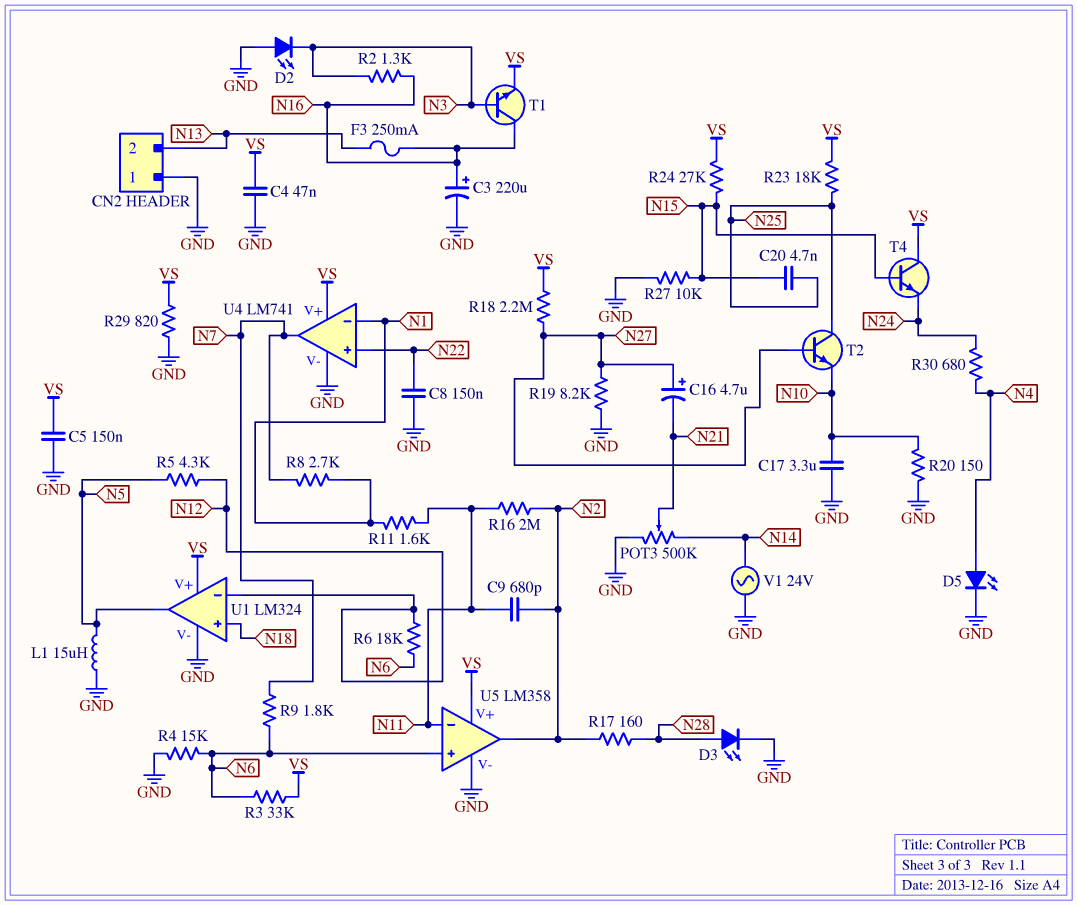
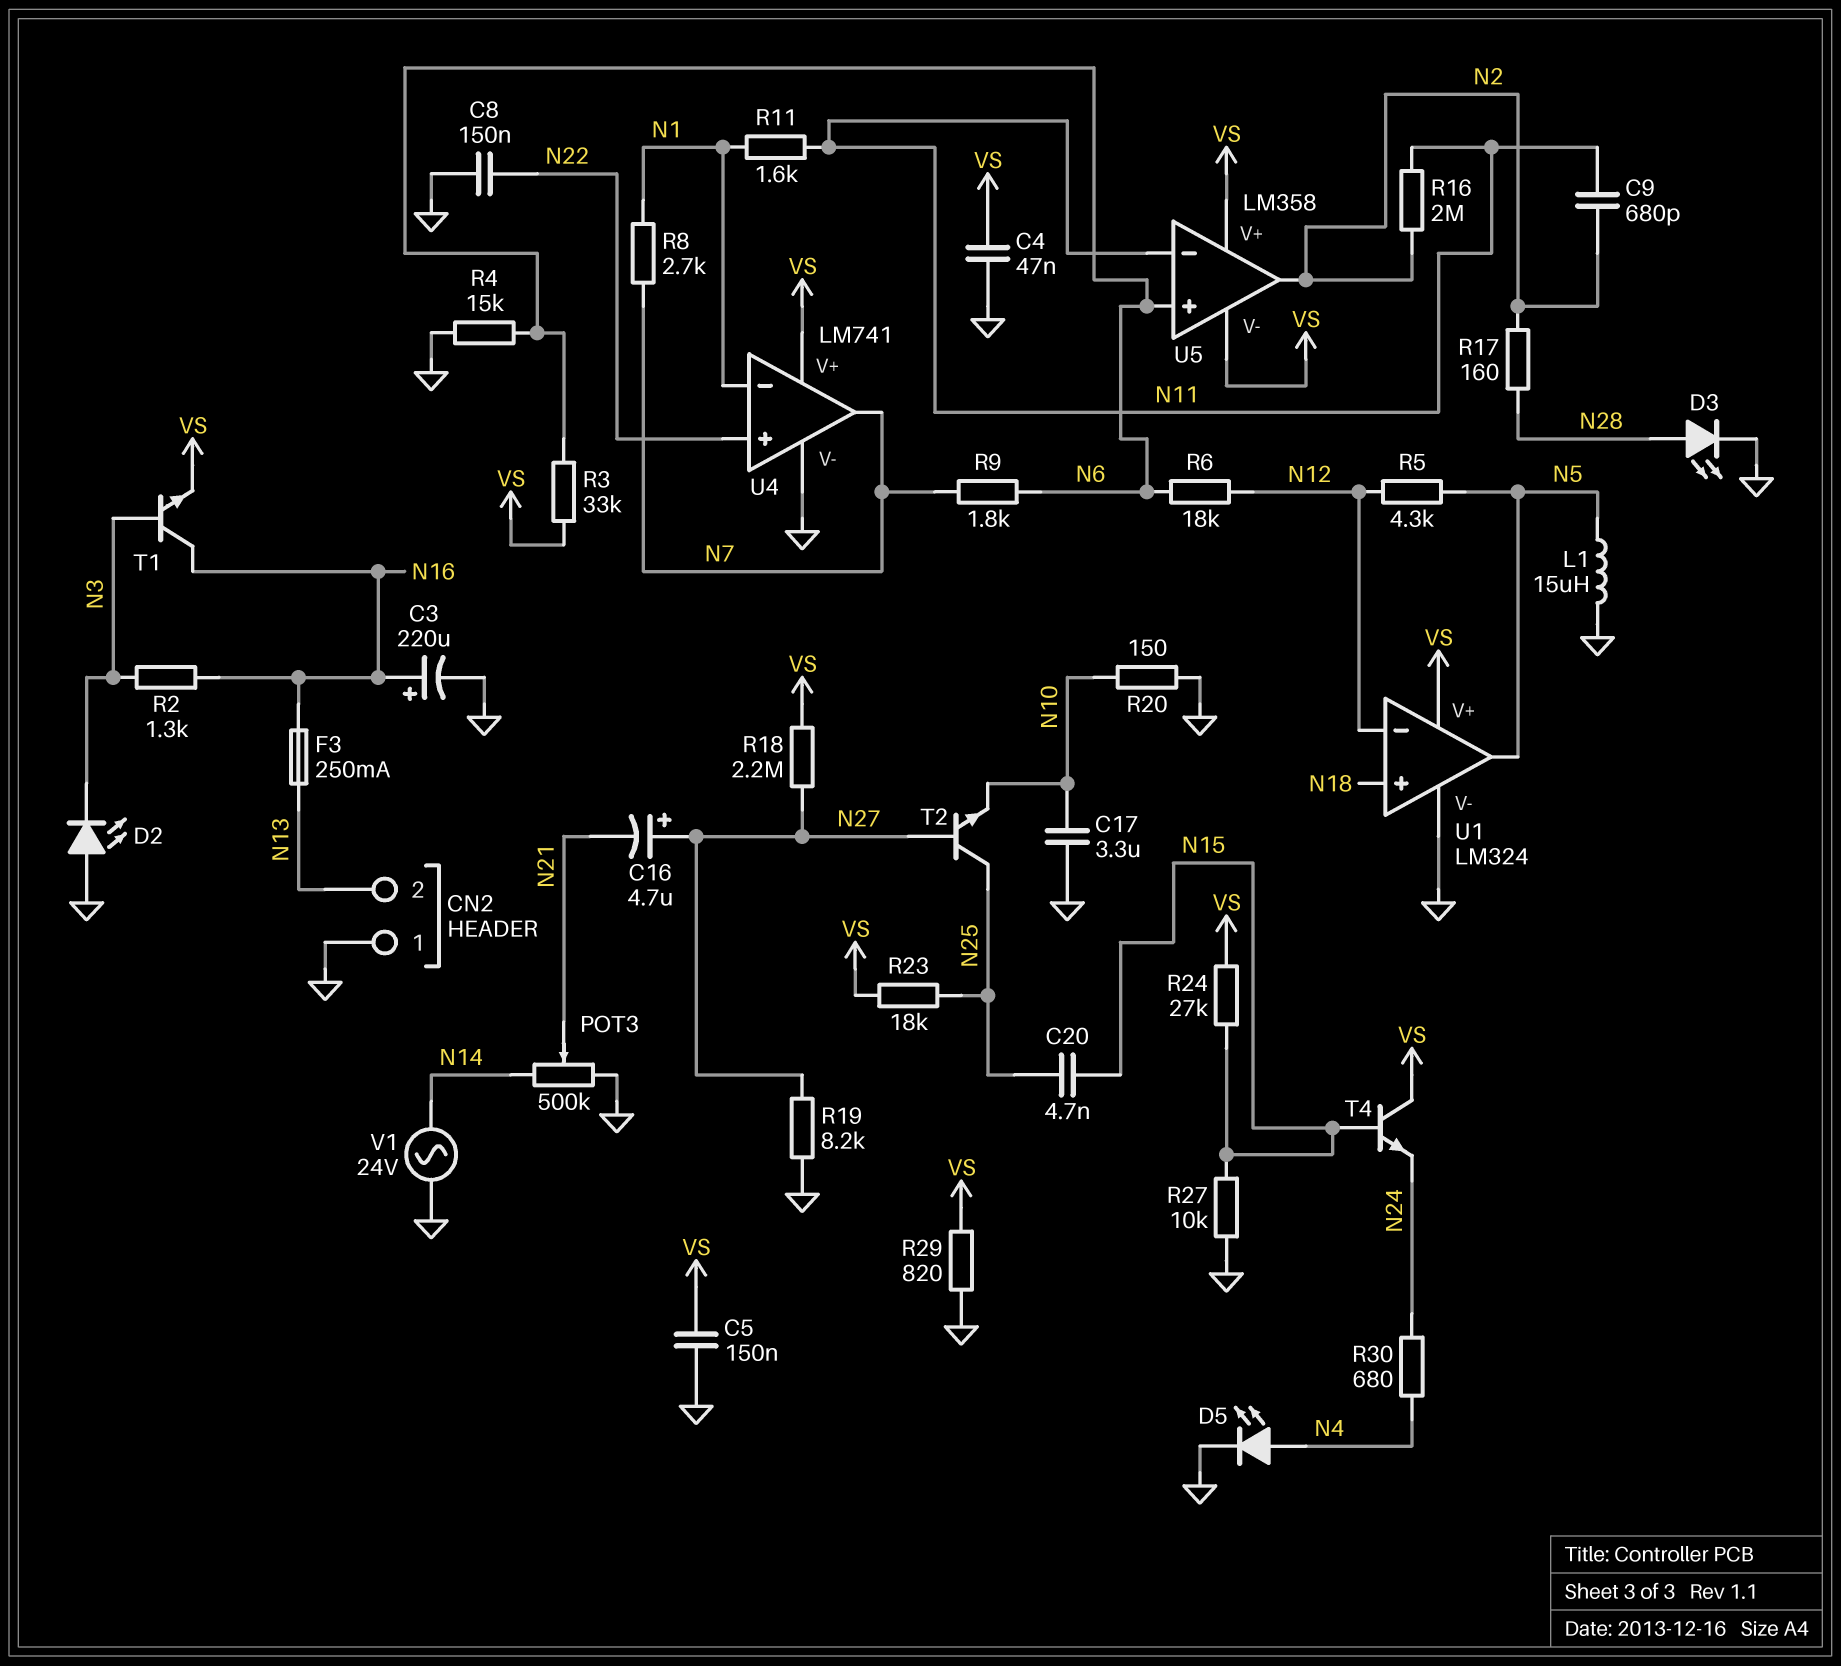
U5 pin V-: GND -> VS

